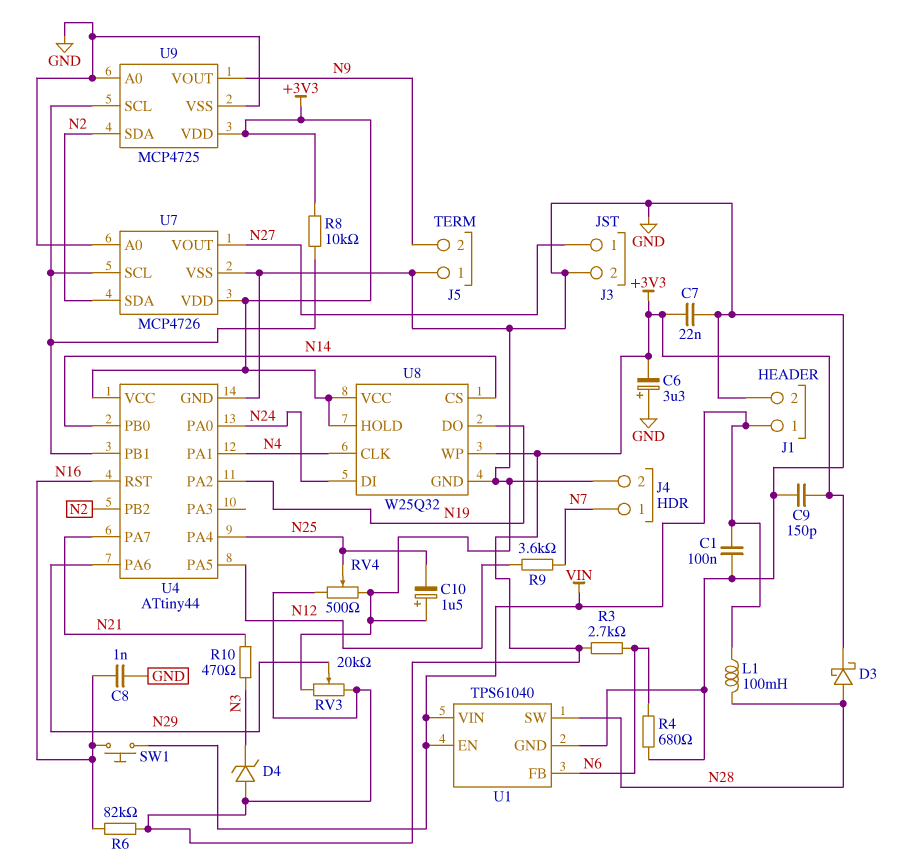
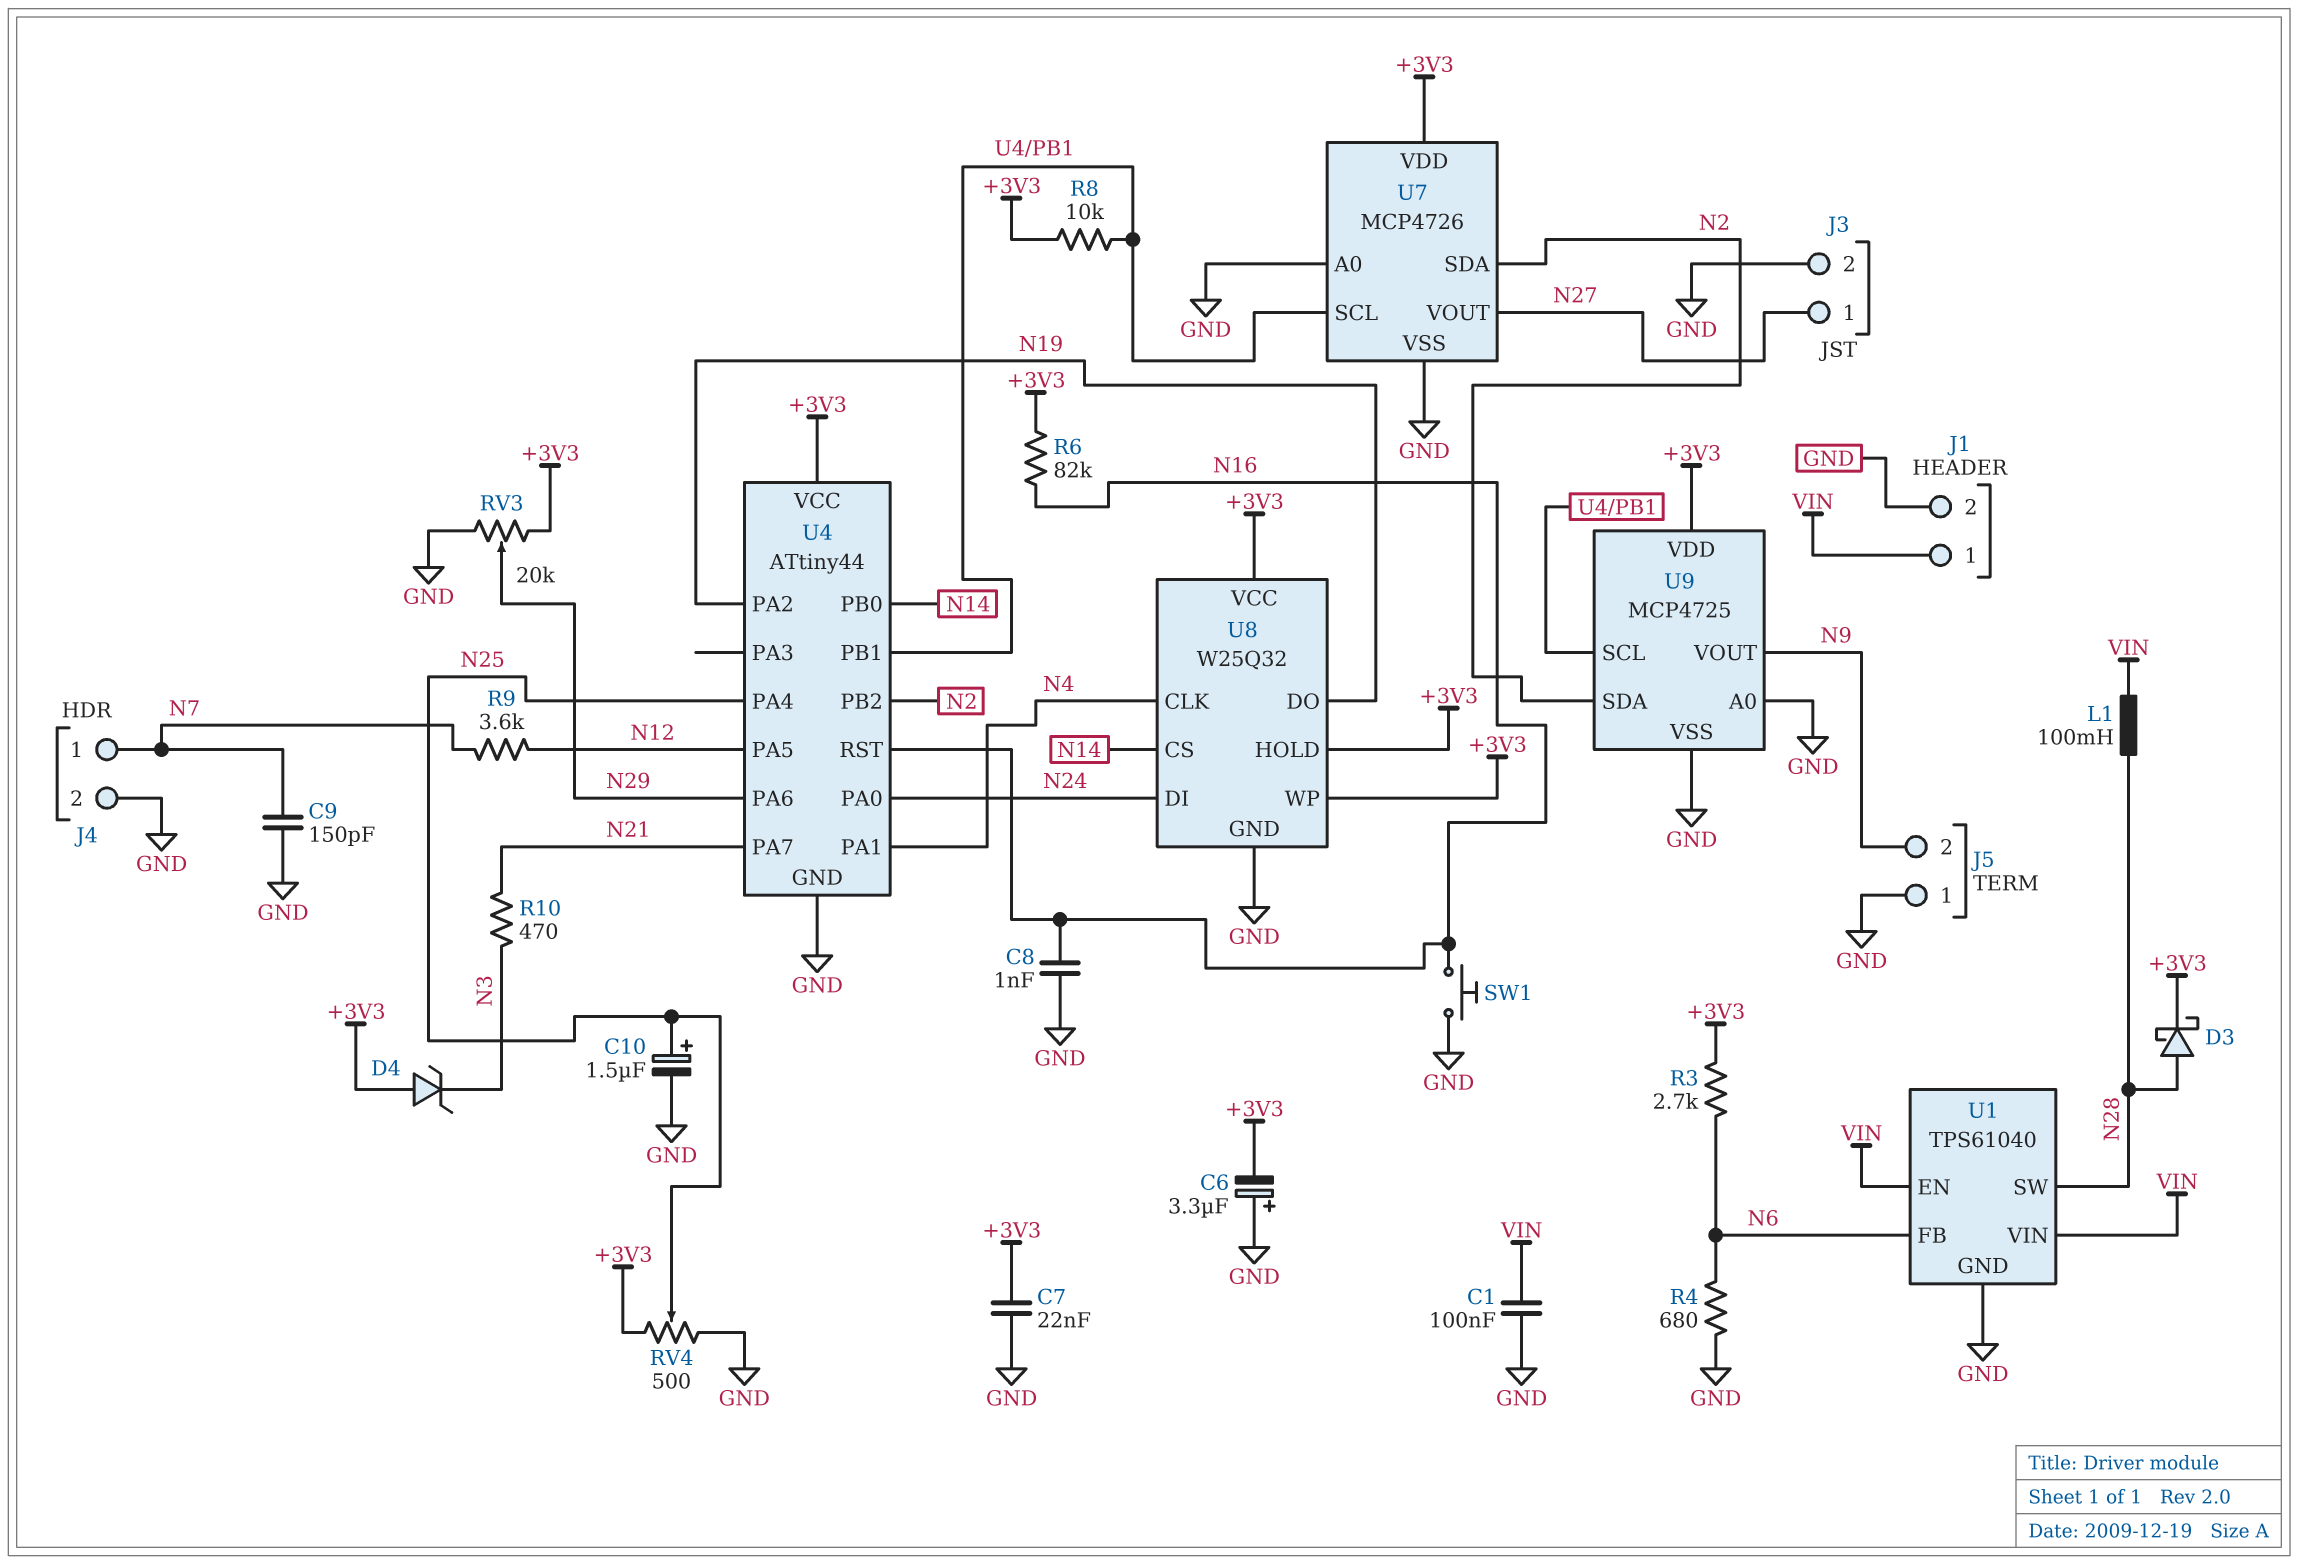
C9: 150pF (+3V3, GND) -> 150pF (GND, N7)
C10: 1.5uF (plus GND, minus N25) -> 1.5uF (plus N25, minus GND)
SW1: button (N16, VIN) -> button (GND, N16)

